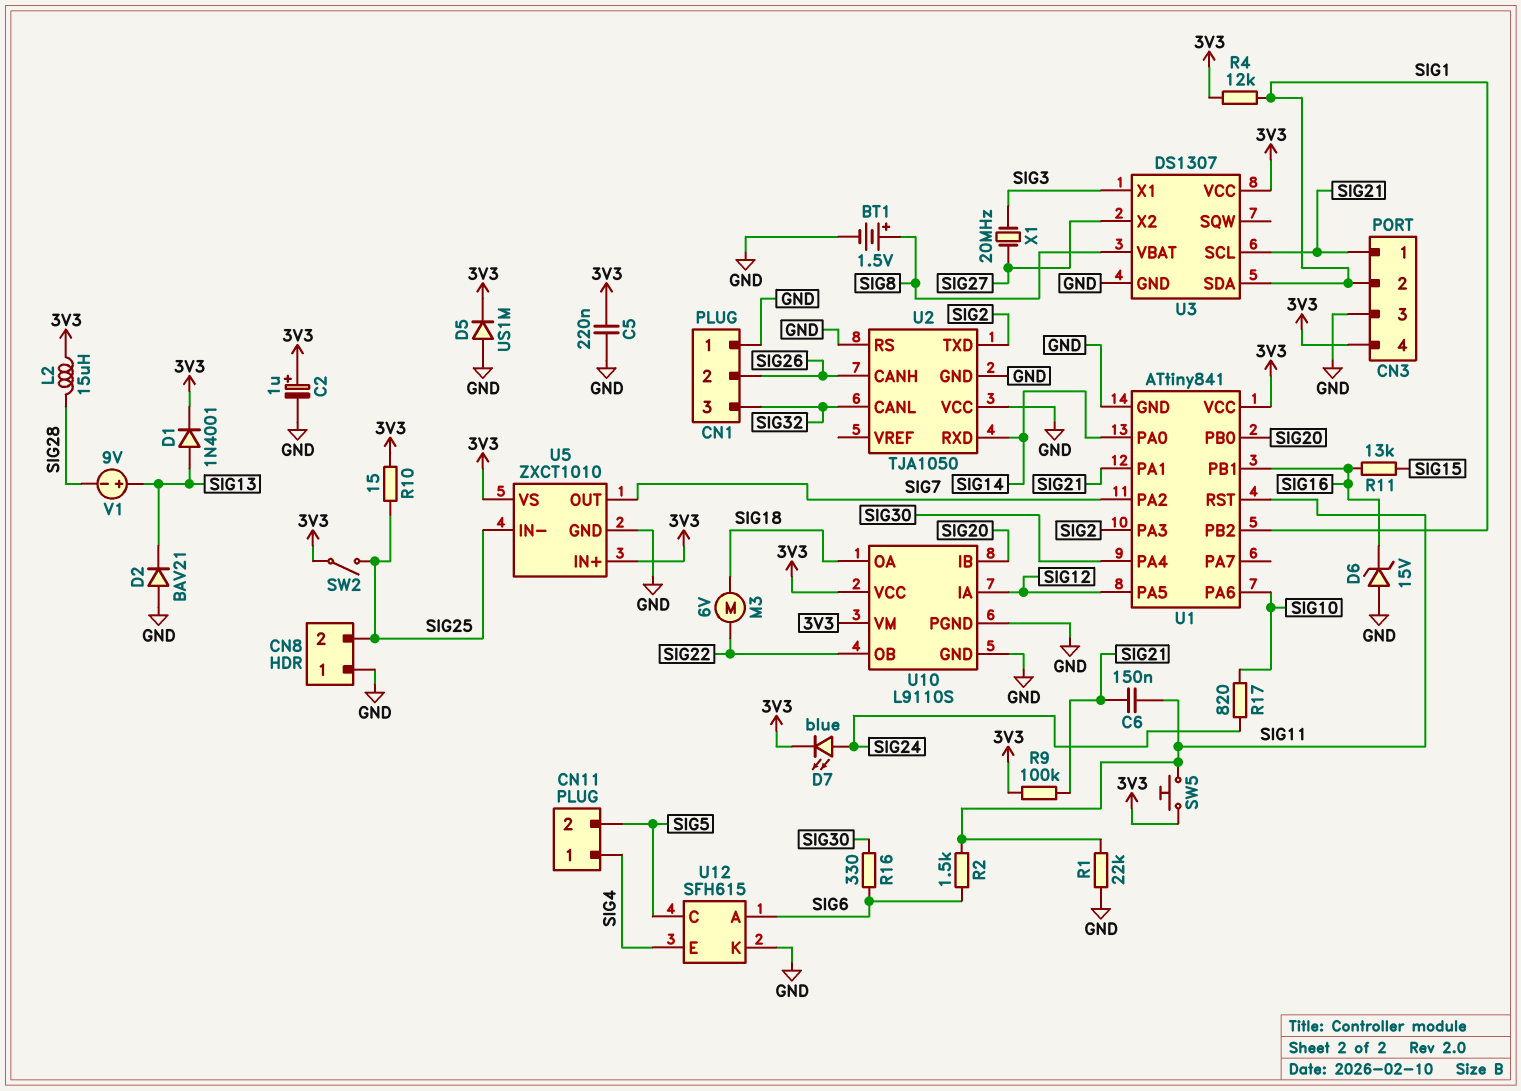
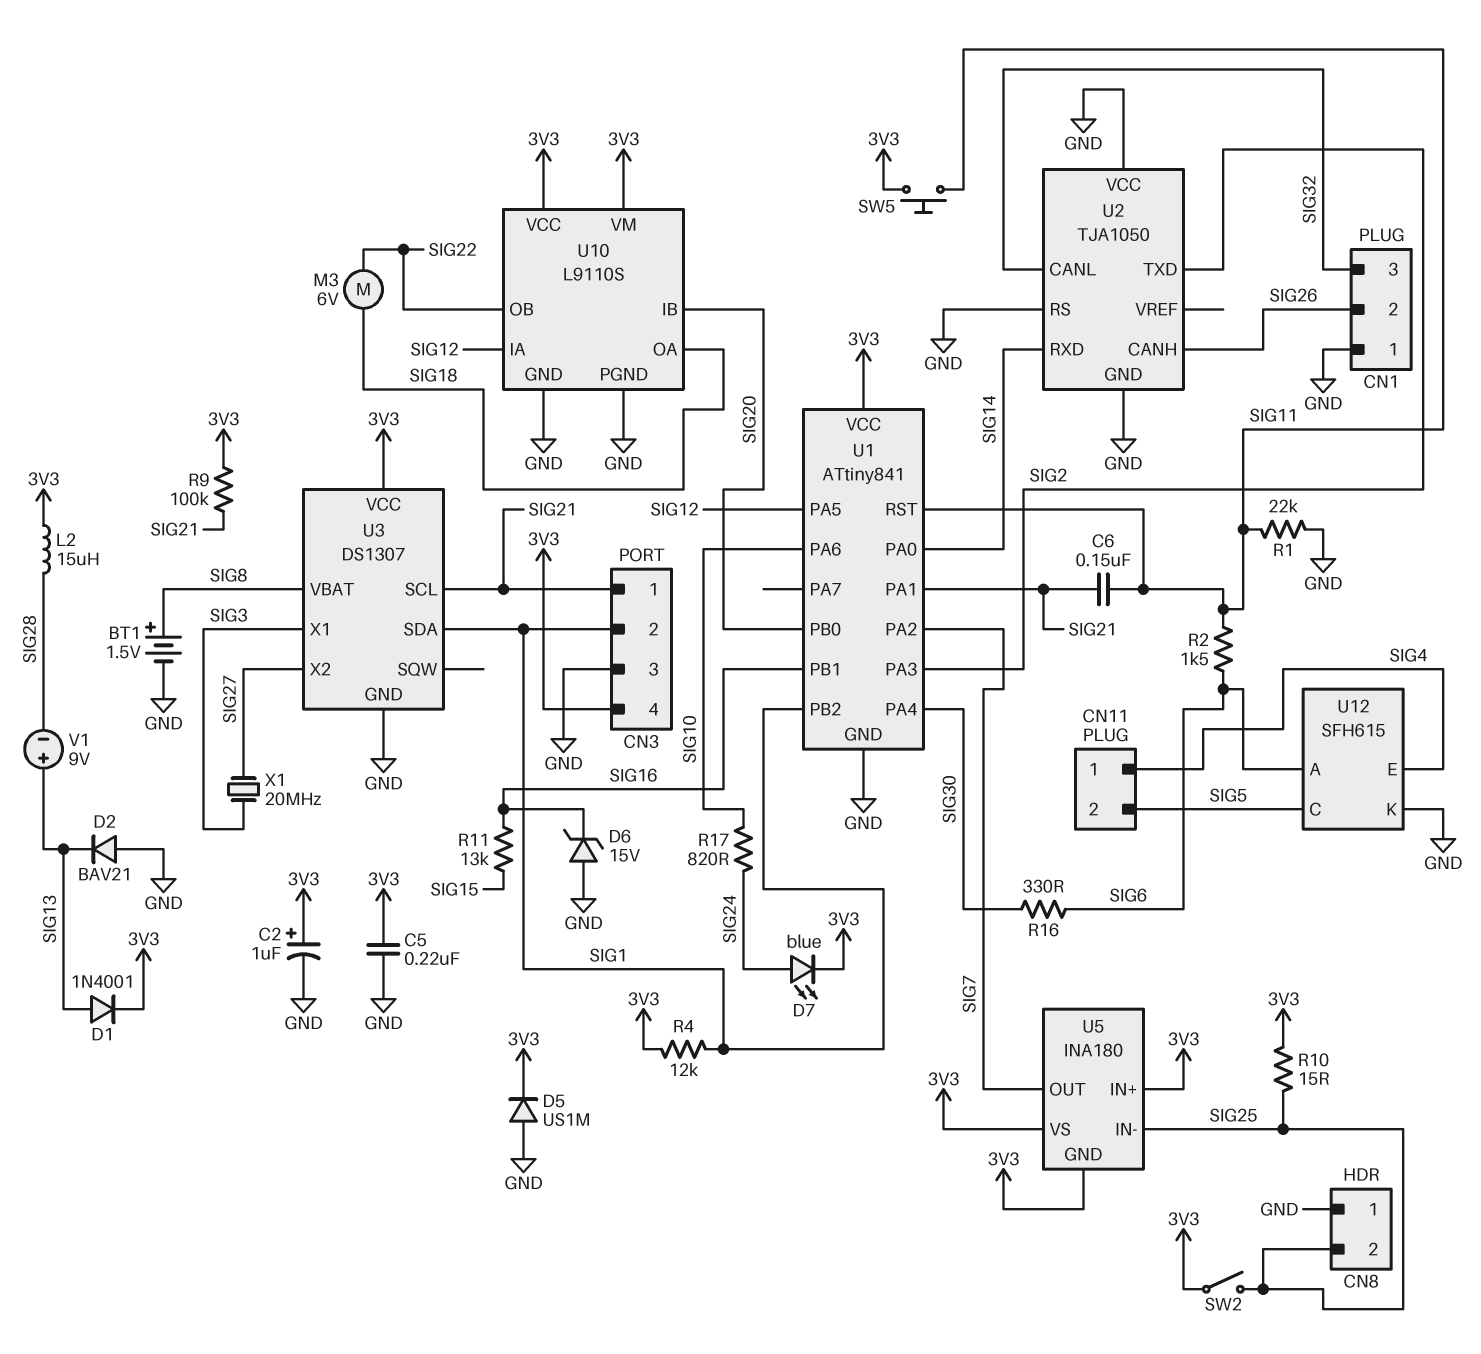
U5: ZXCT1010 -> INA180
U5 pin GND: GND -> 3V3

